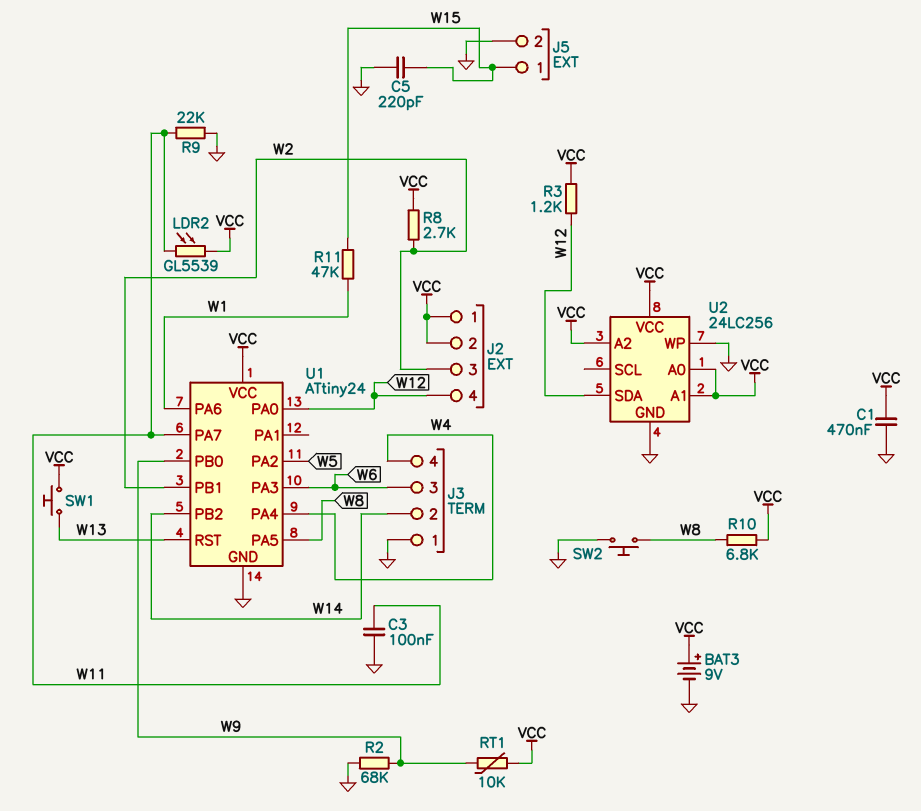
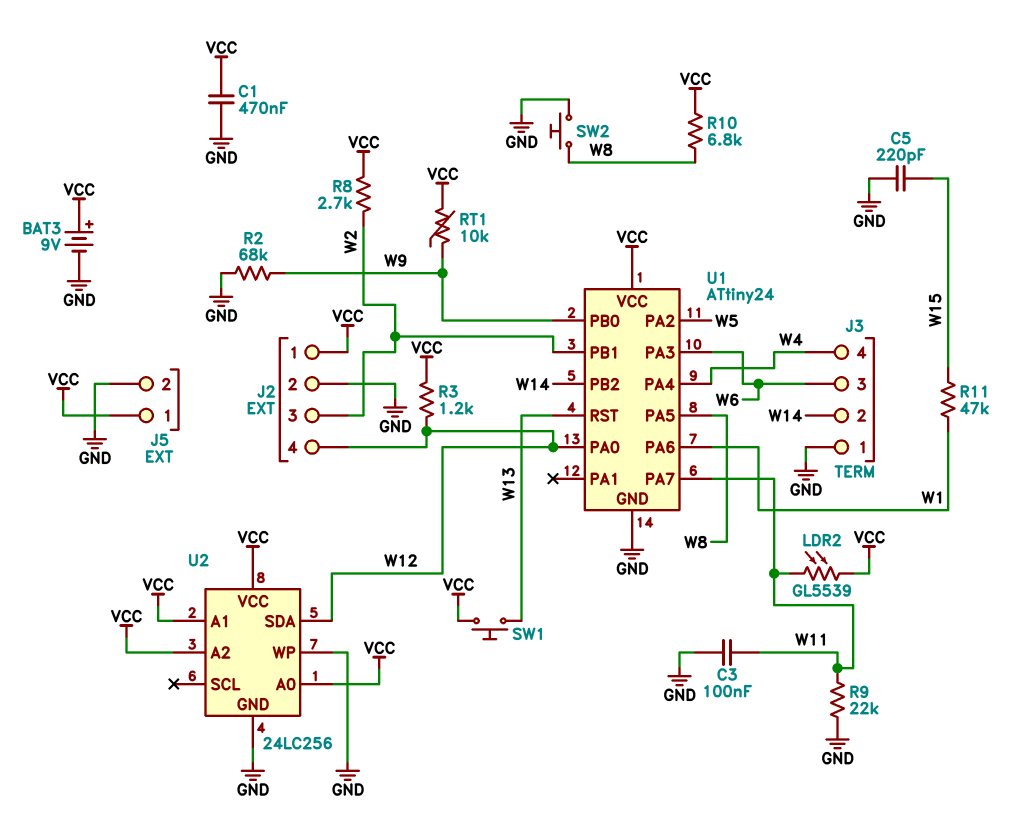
J2 pin 2: VCC -> GND
J5 pin 1: W15 -> VCC

